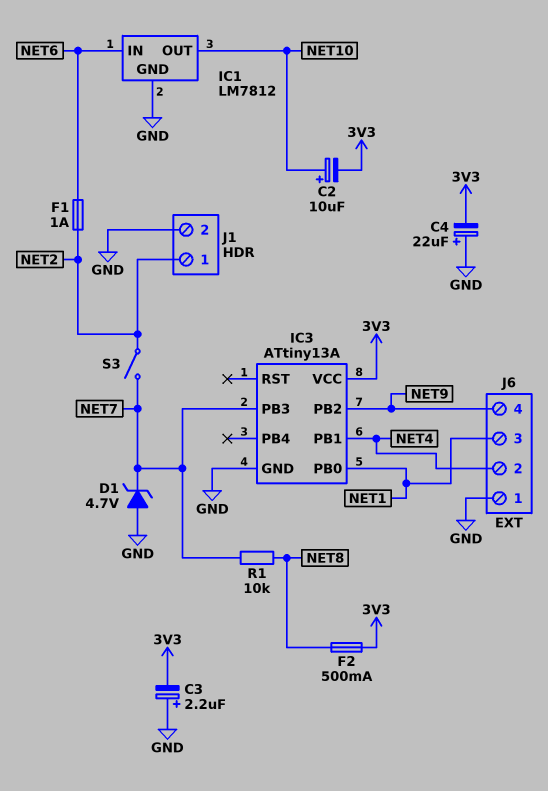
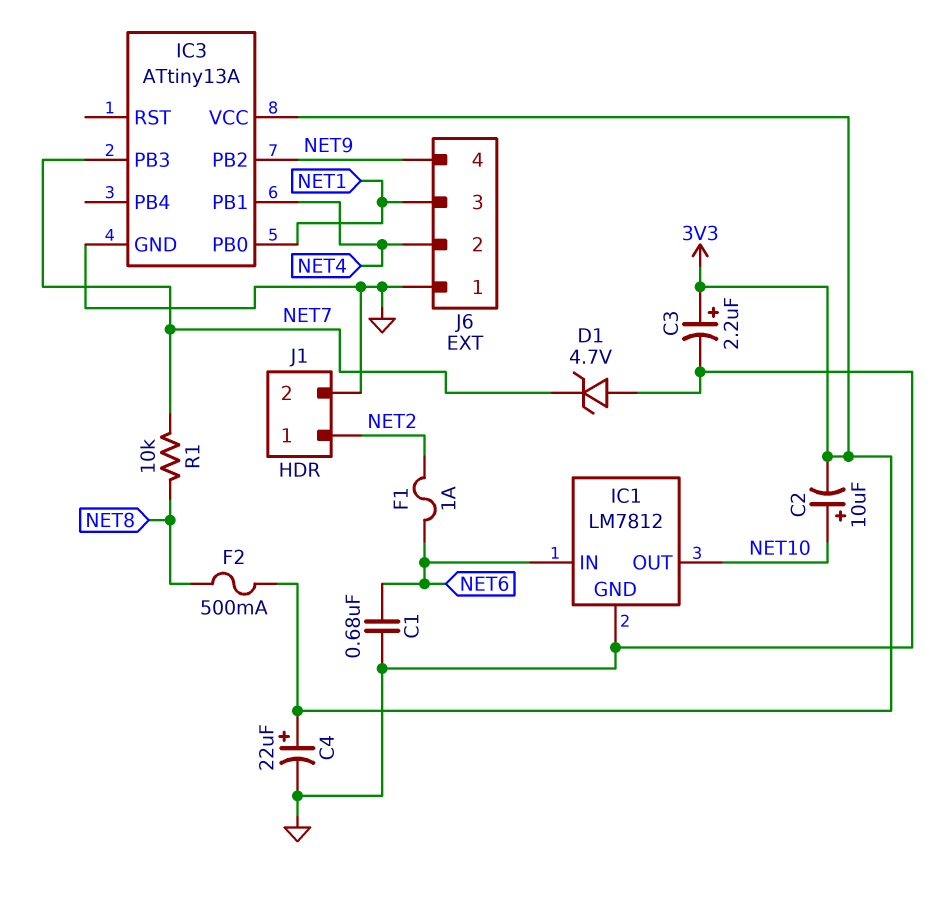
C1: none -> 680nF (GND, NET6)
C3: 2.2uF (plus GND, minus 3V3) -> 2.2uF (plus 3V3, minus GND)
C4: 22uF (plus GND, minus 3V3) -> 22uF (plus 3V3, minus GND)
S3: switch (NET2, NET7) -> none

